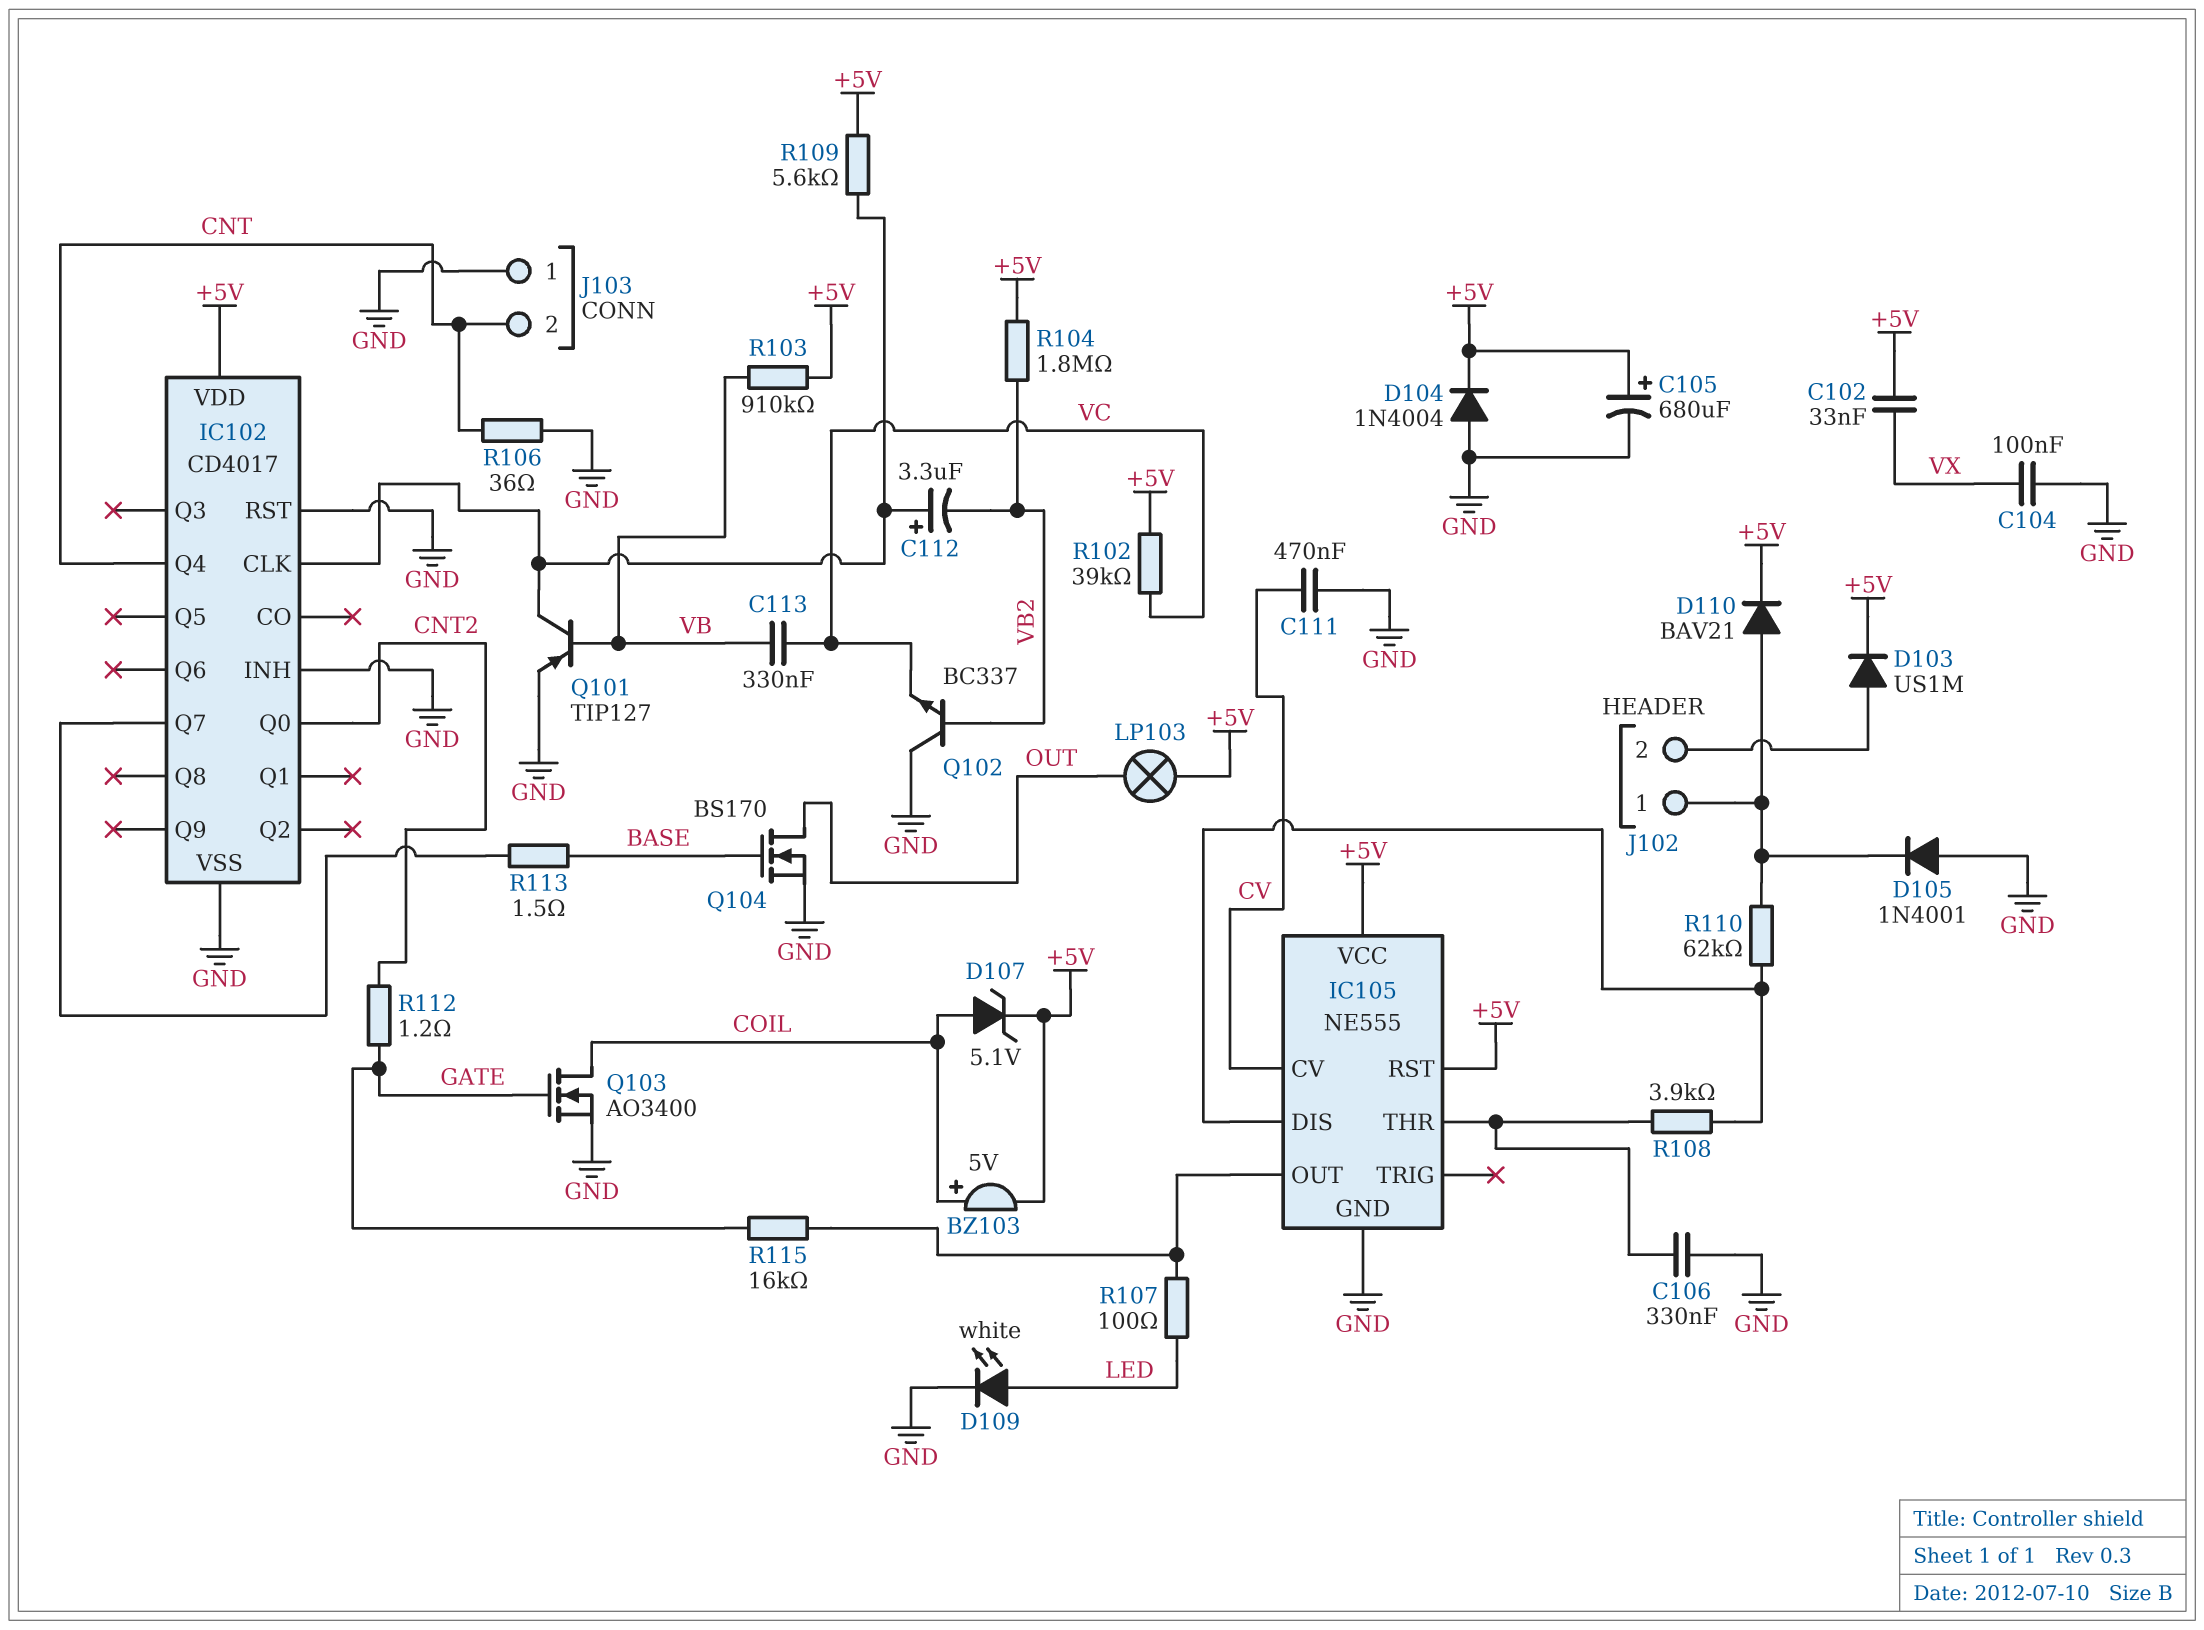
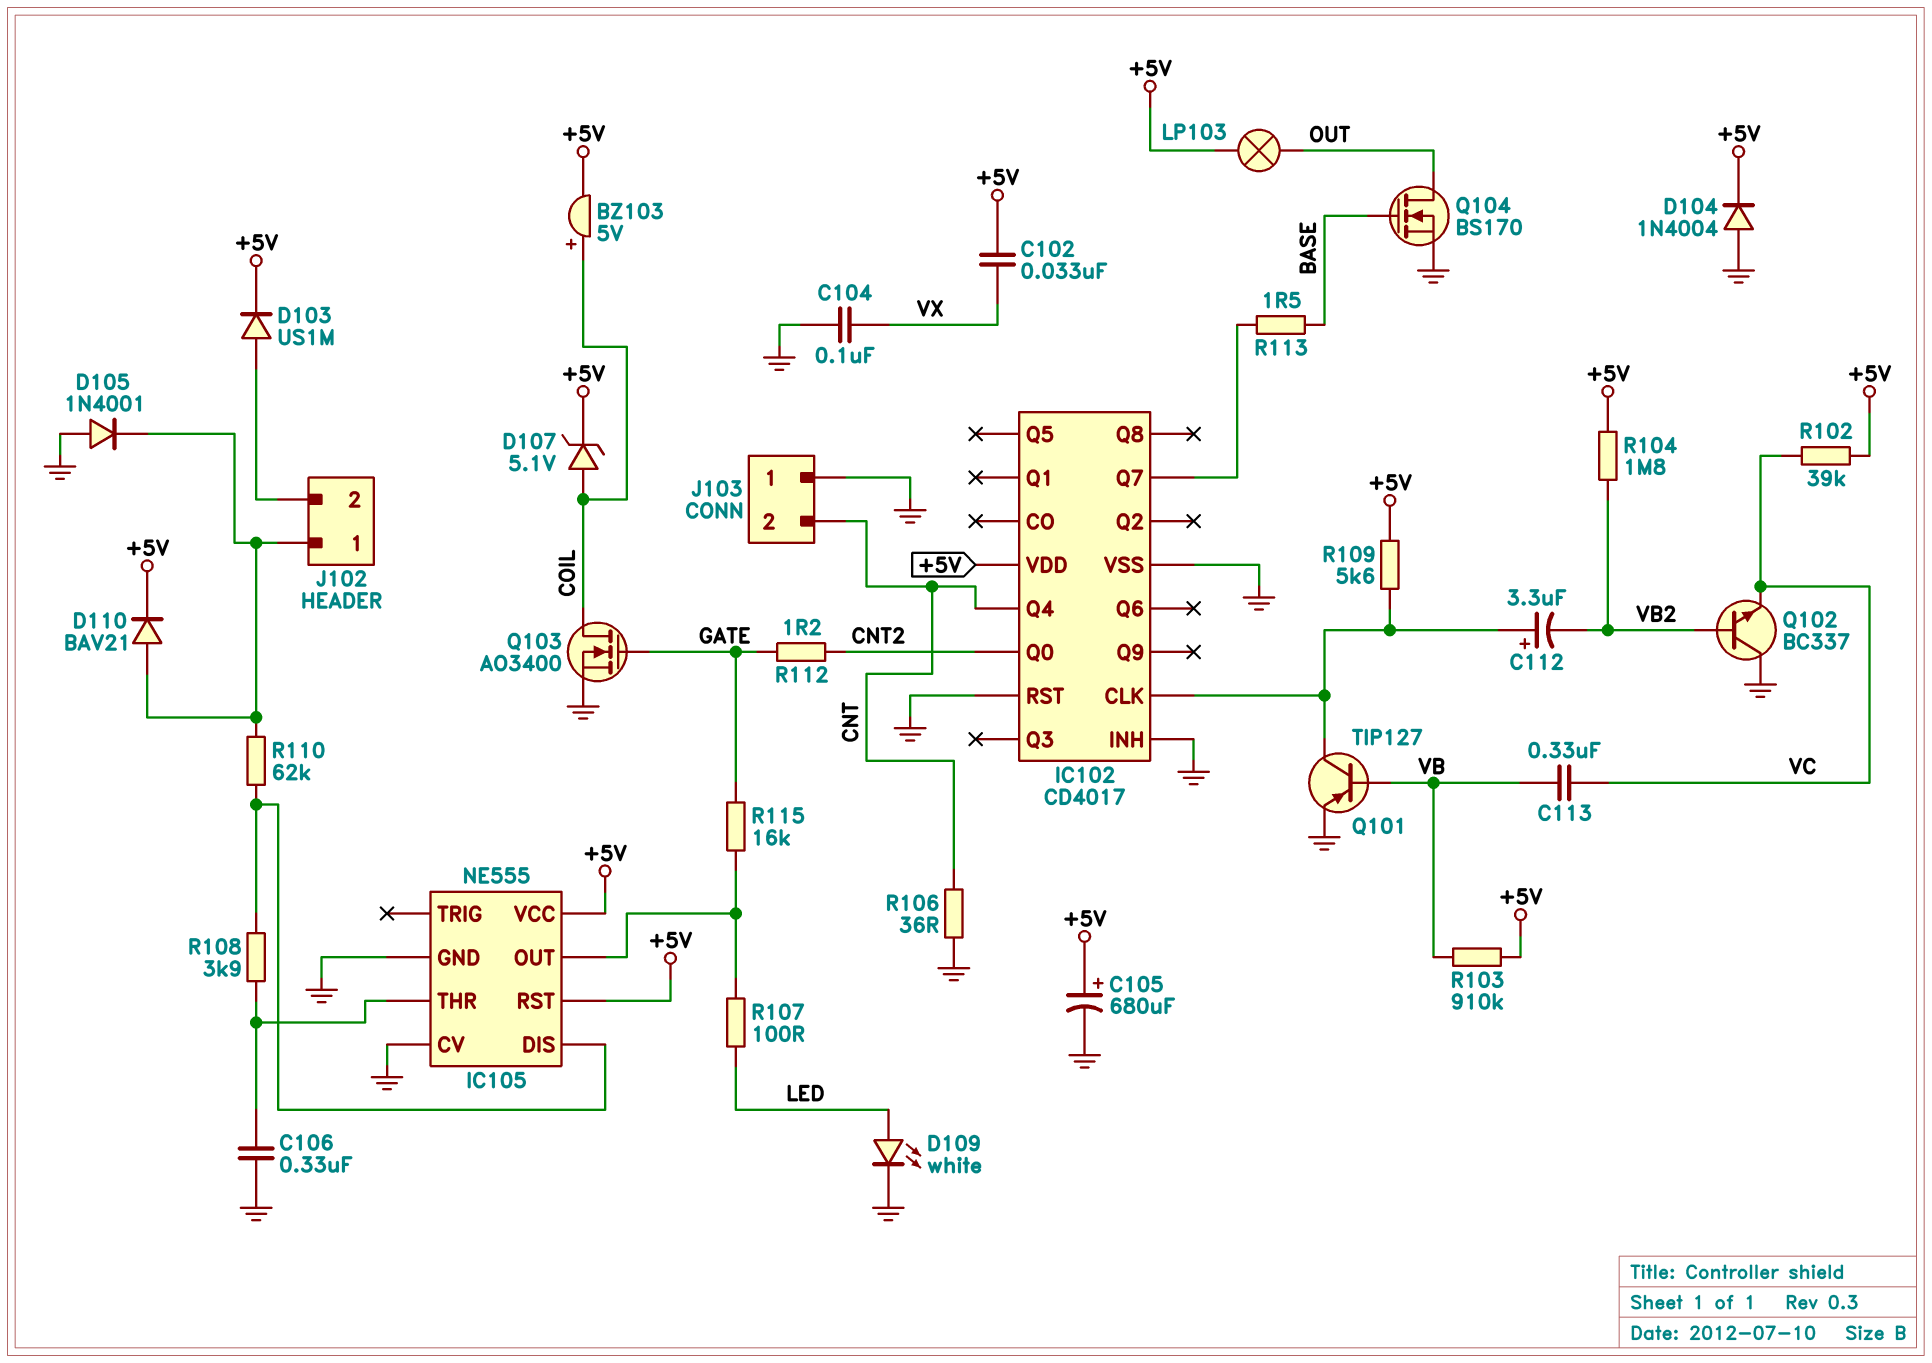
C111: 470nF (CV, GND) -> none
IC105 pin CV: CV -> GND

